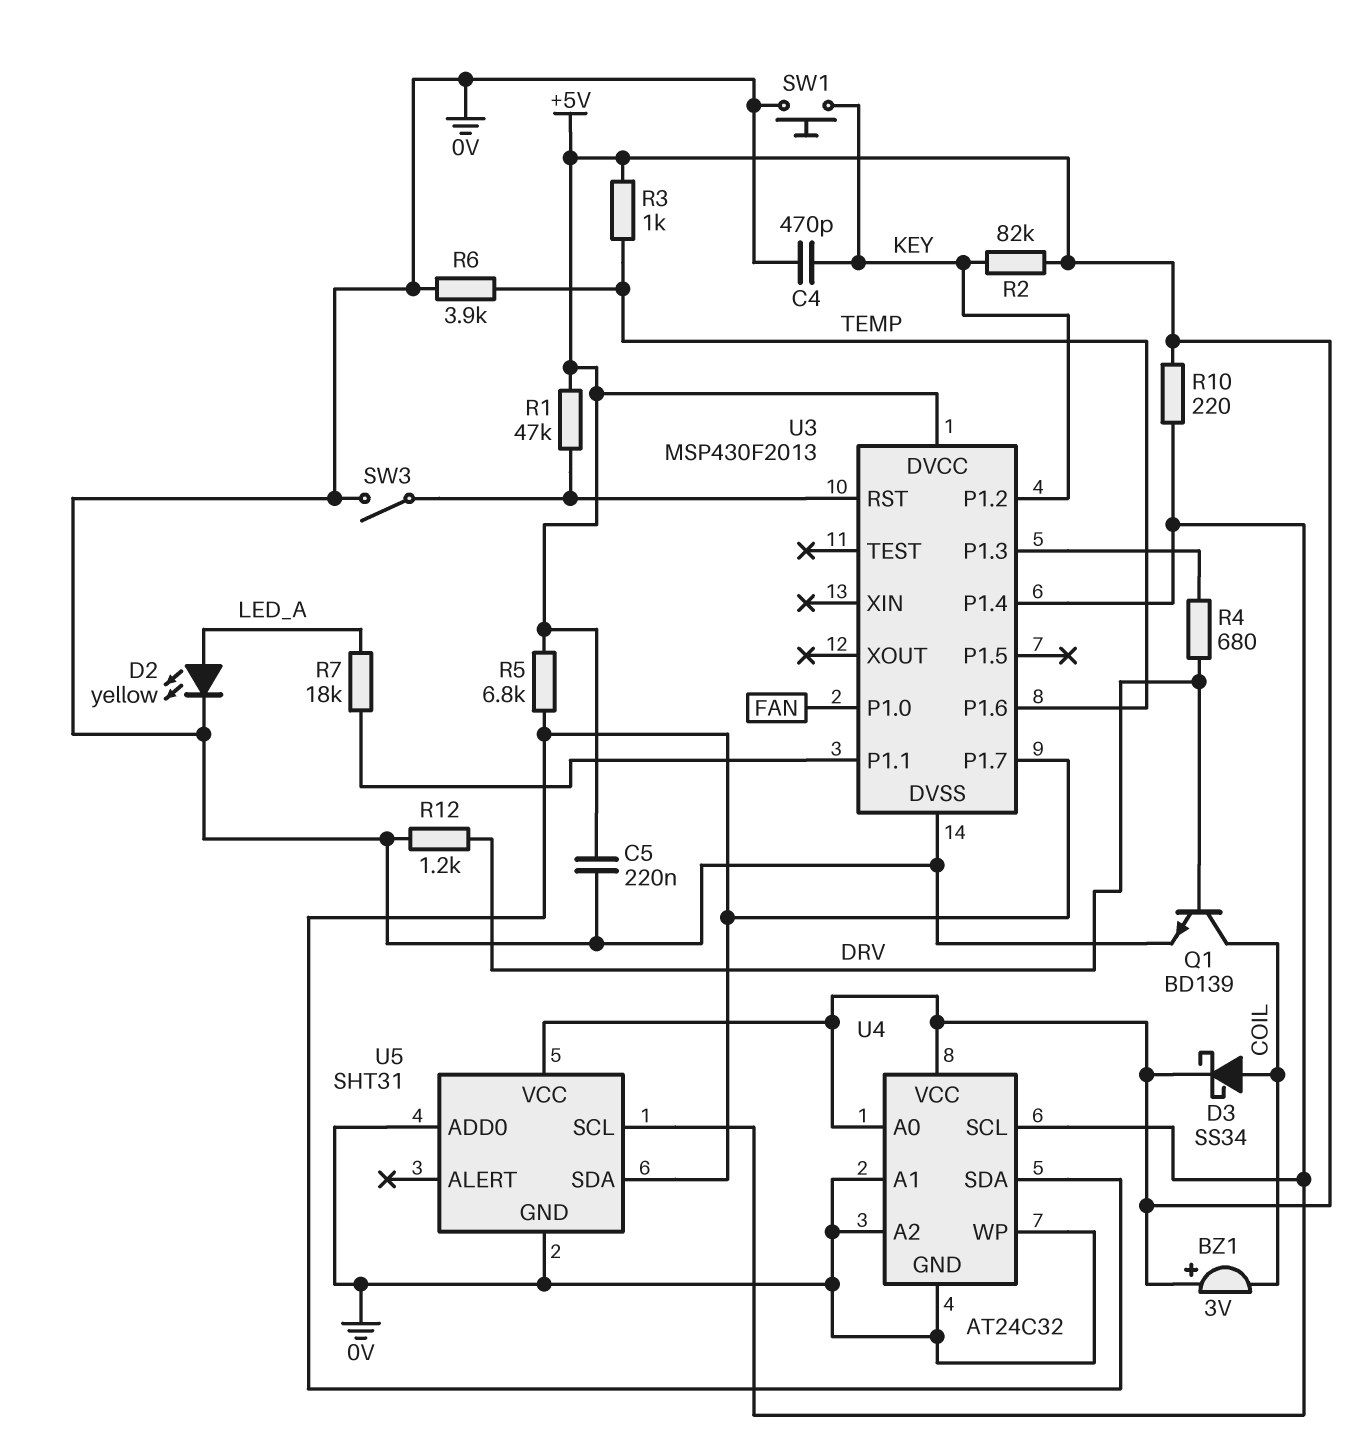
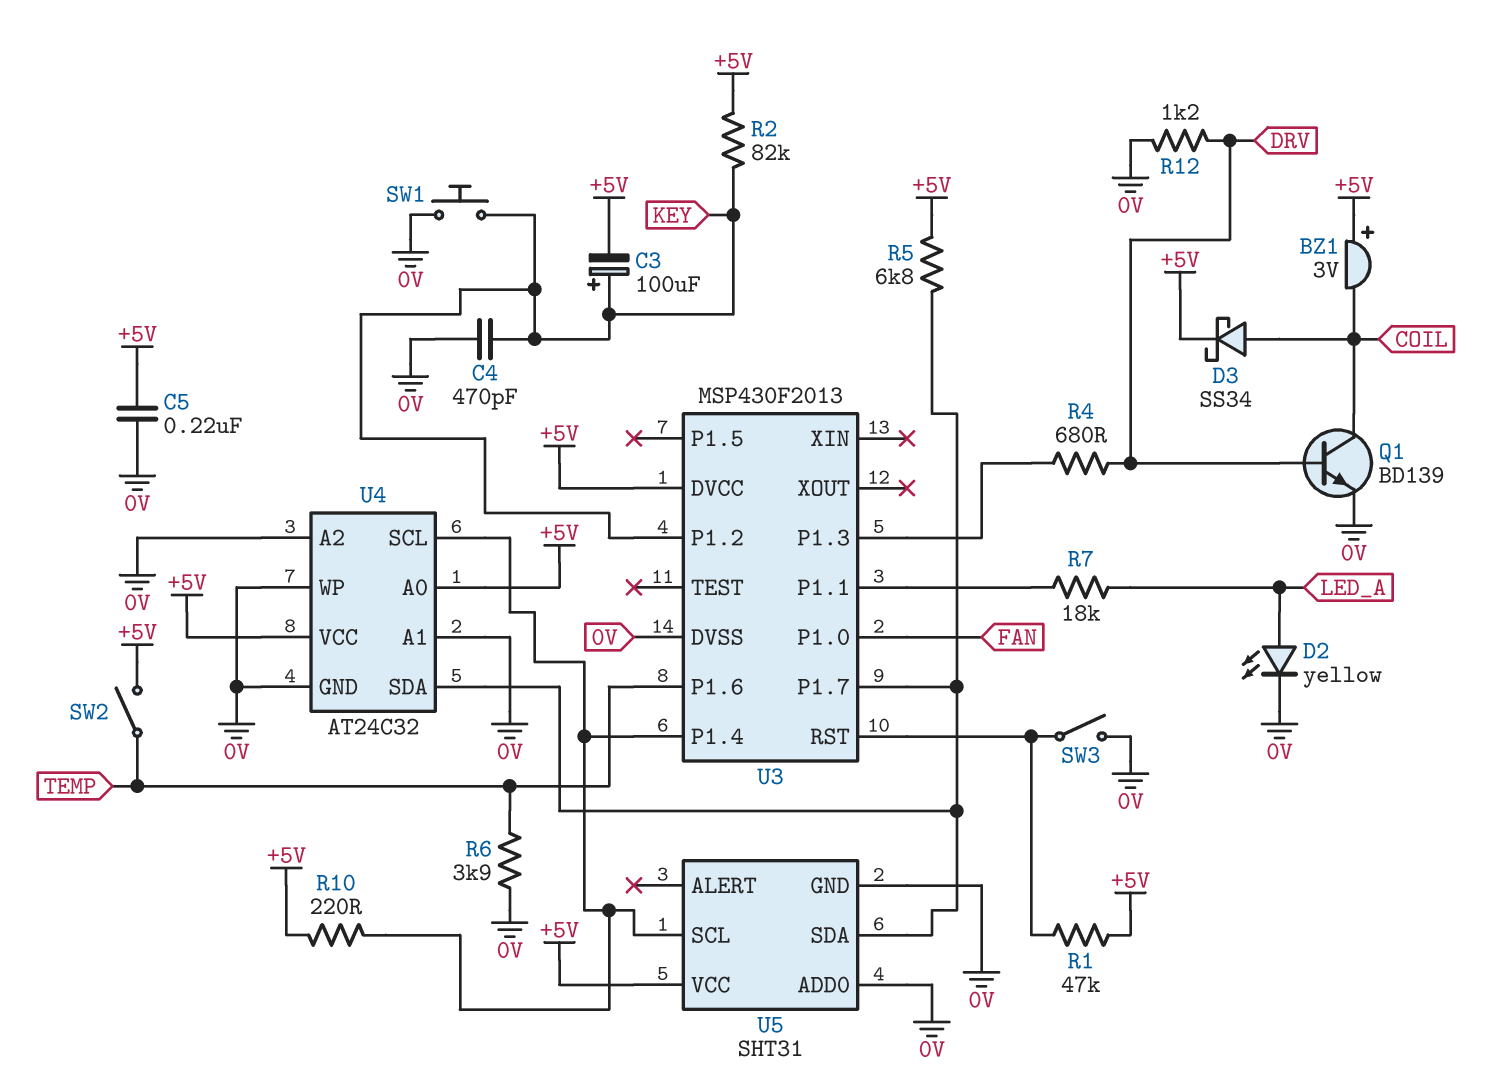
C3: none -> 100uF (plus KEY, minus +5V)
R3: 1k (+5V, TEMP) -> none
SW2: none -> switch (+5V, TEMP)

